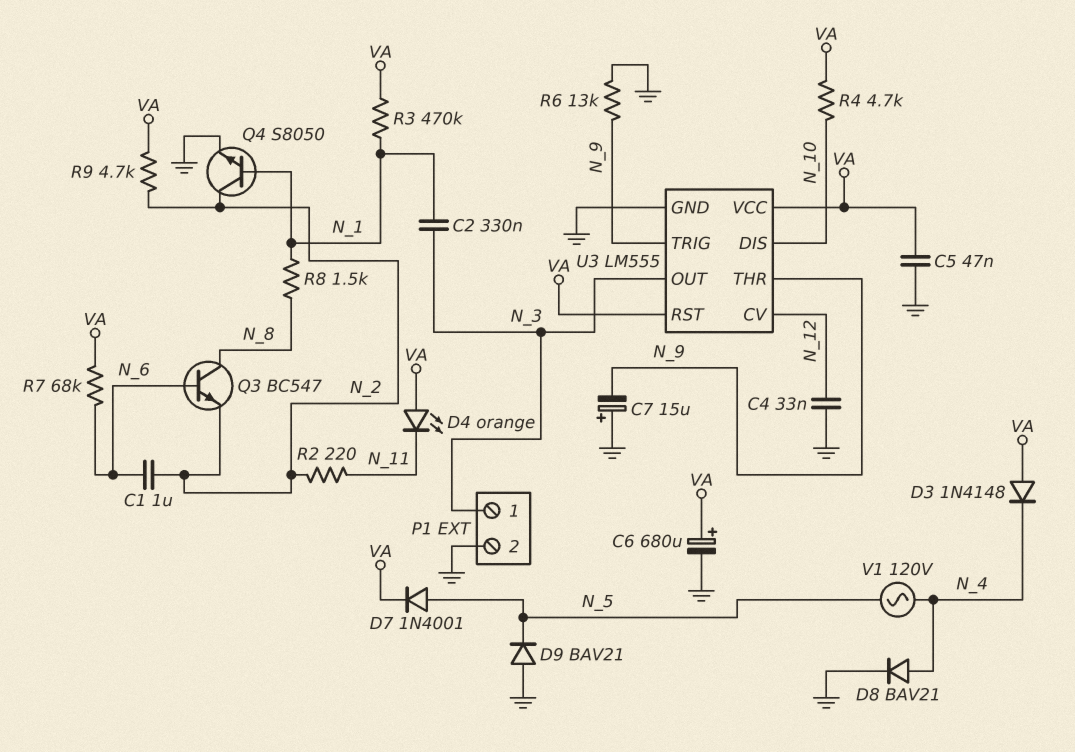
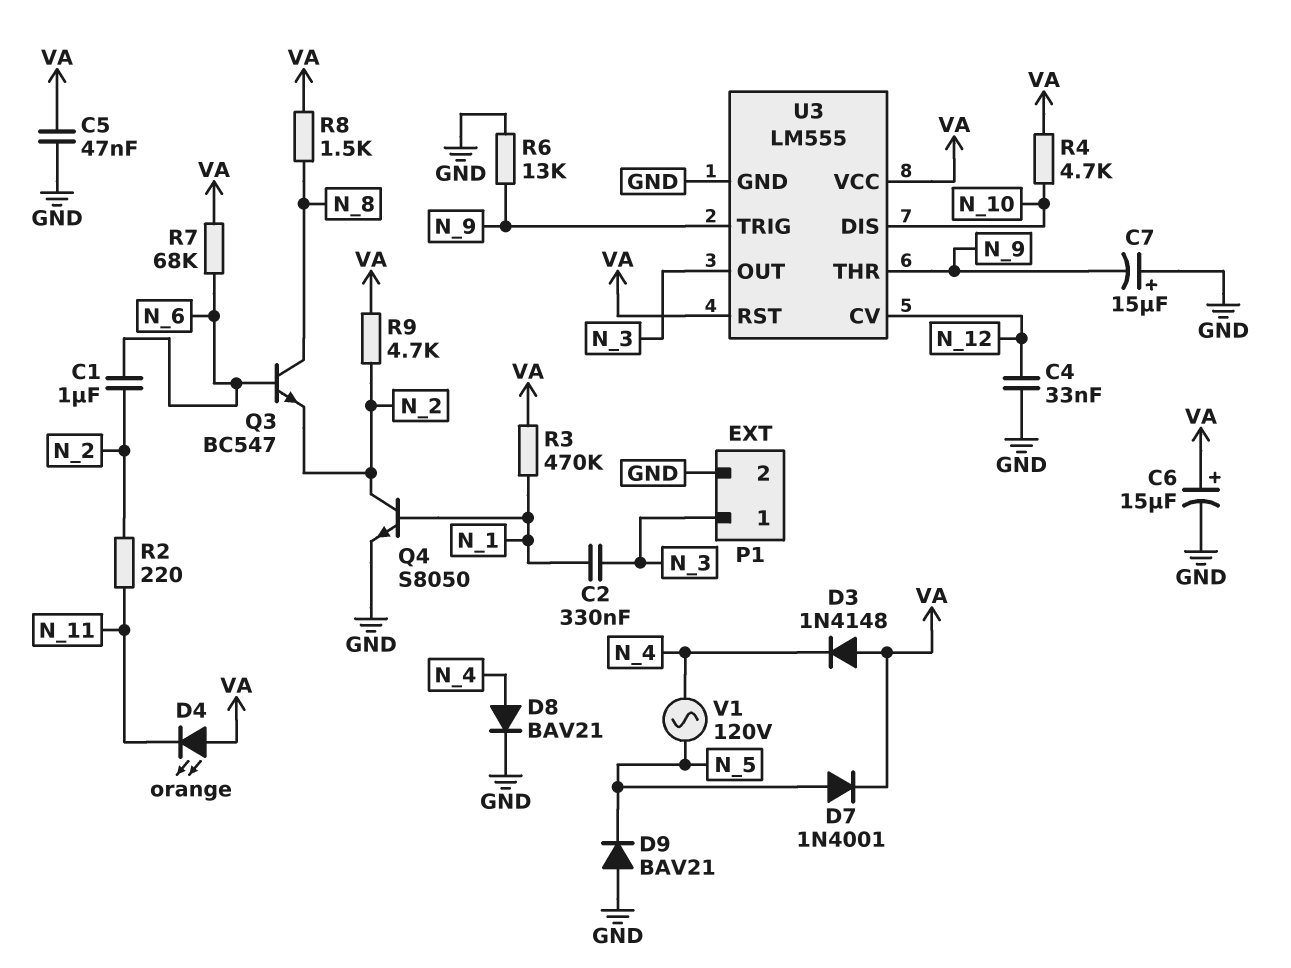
C6: 680uF (plus VA, minus GND) -> 15uF (plus VA, minus GND)
R8: 1.5k (N_1, N_8) -> 1.5k (N_8, VA)

